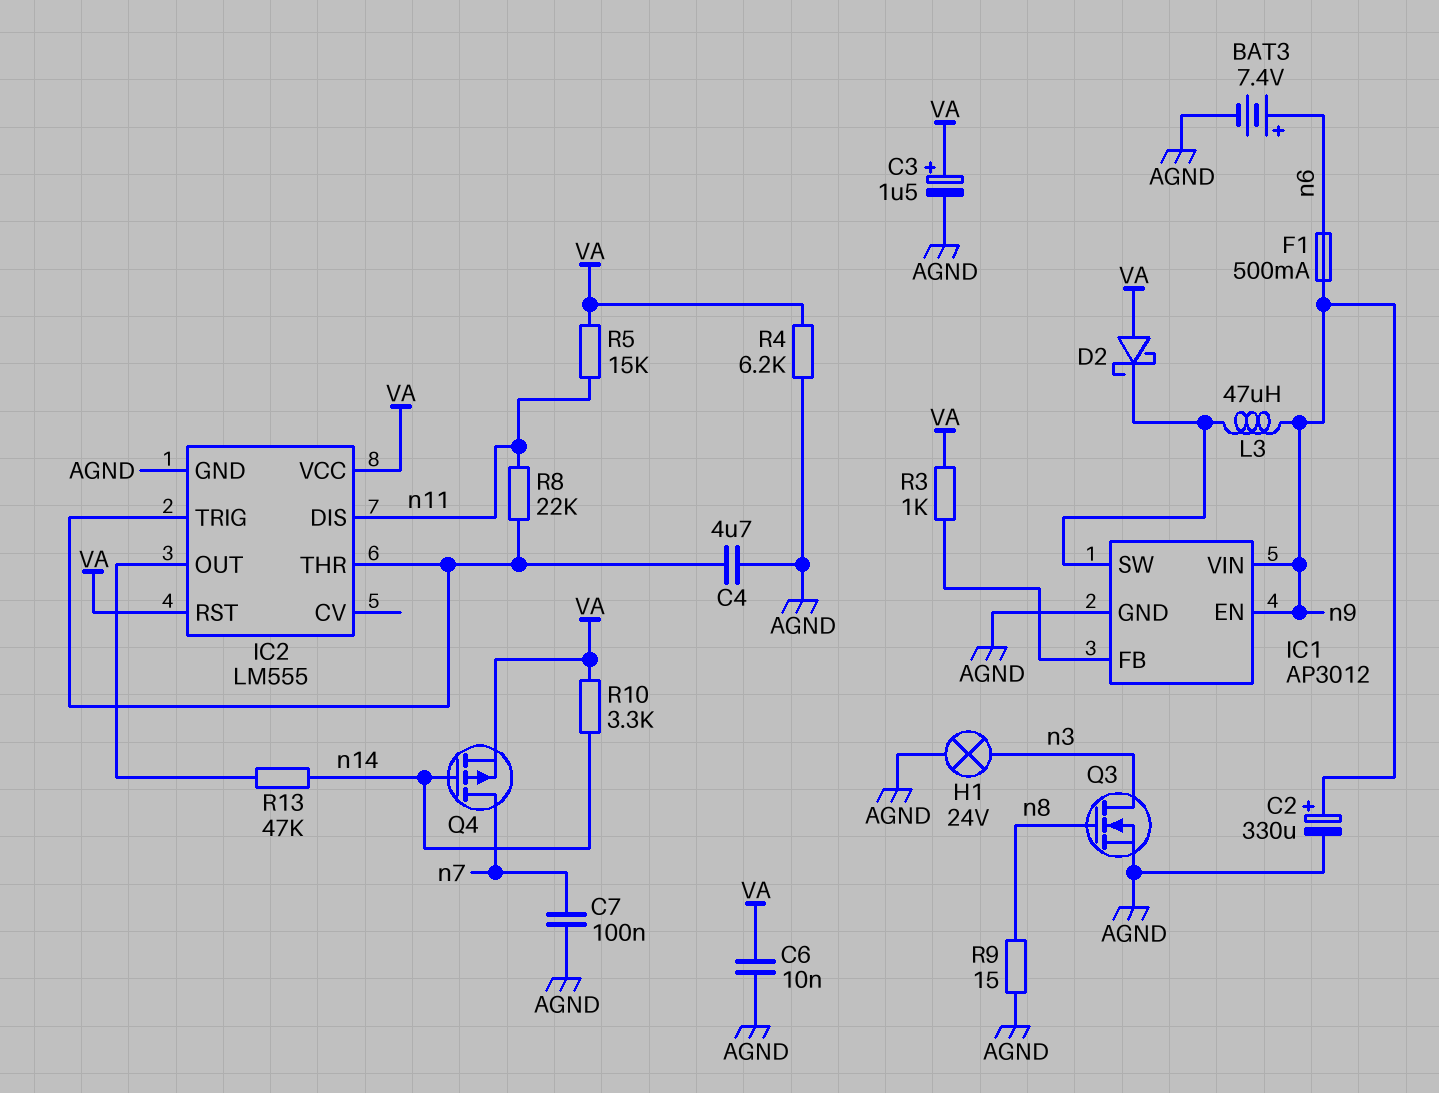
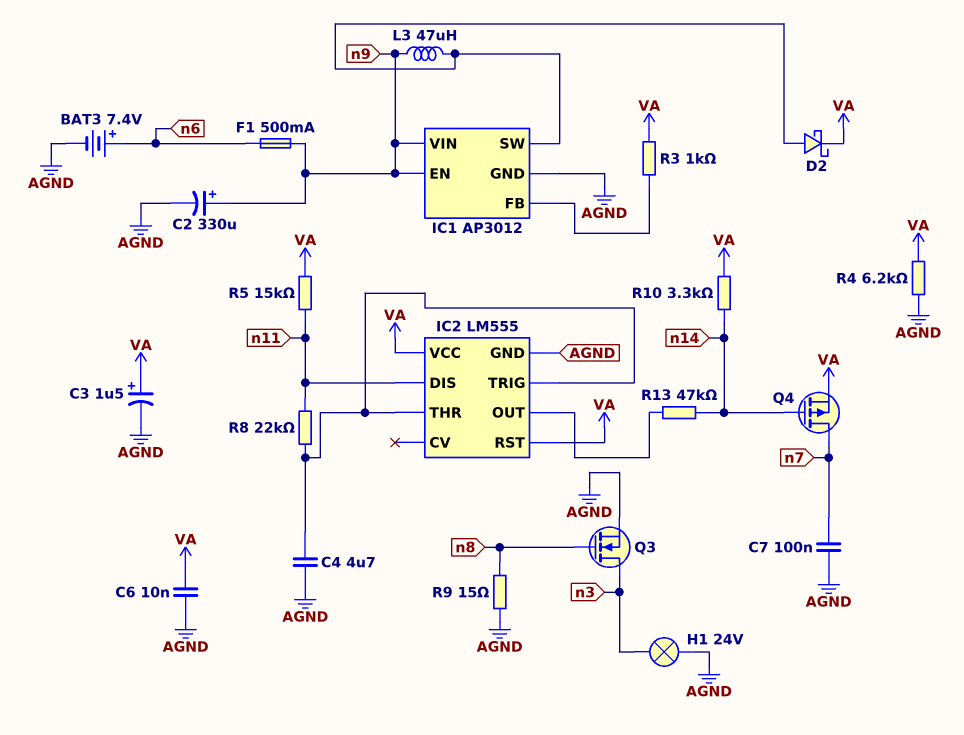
D2: schottky (A VA, K IC1/SW) -> schottky (A IC1/SW, K VA)

